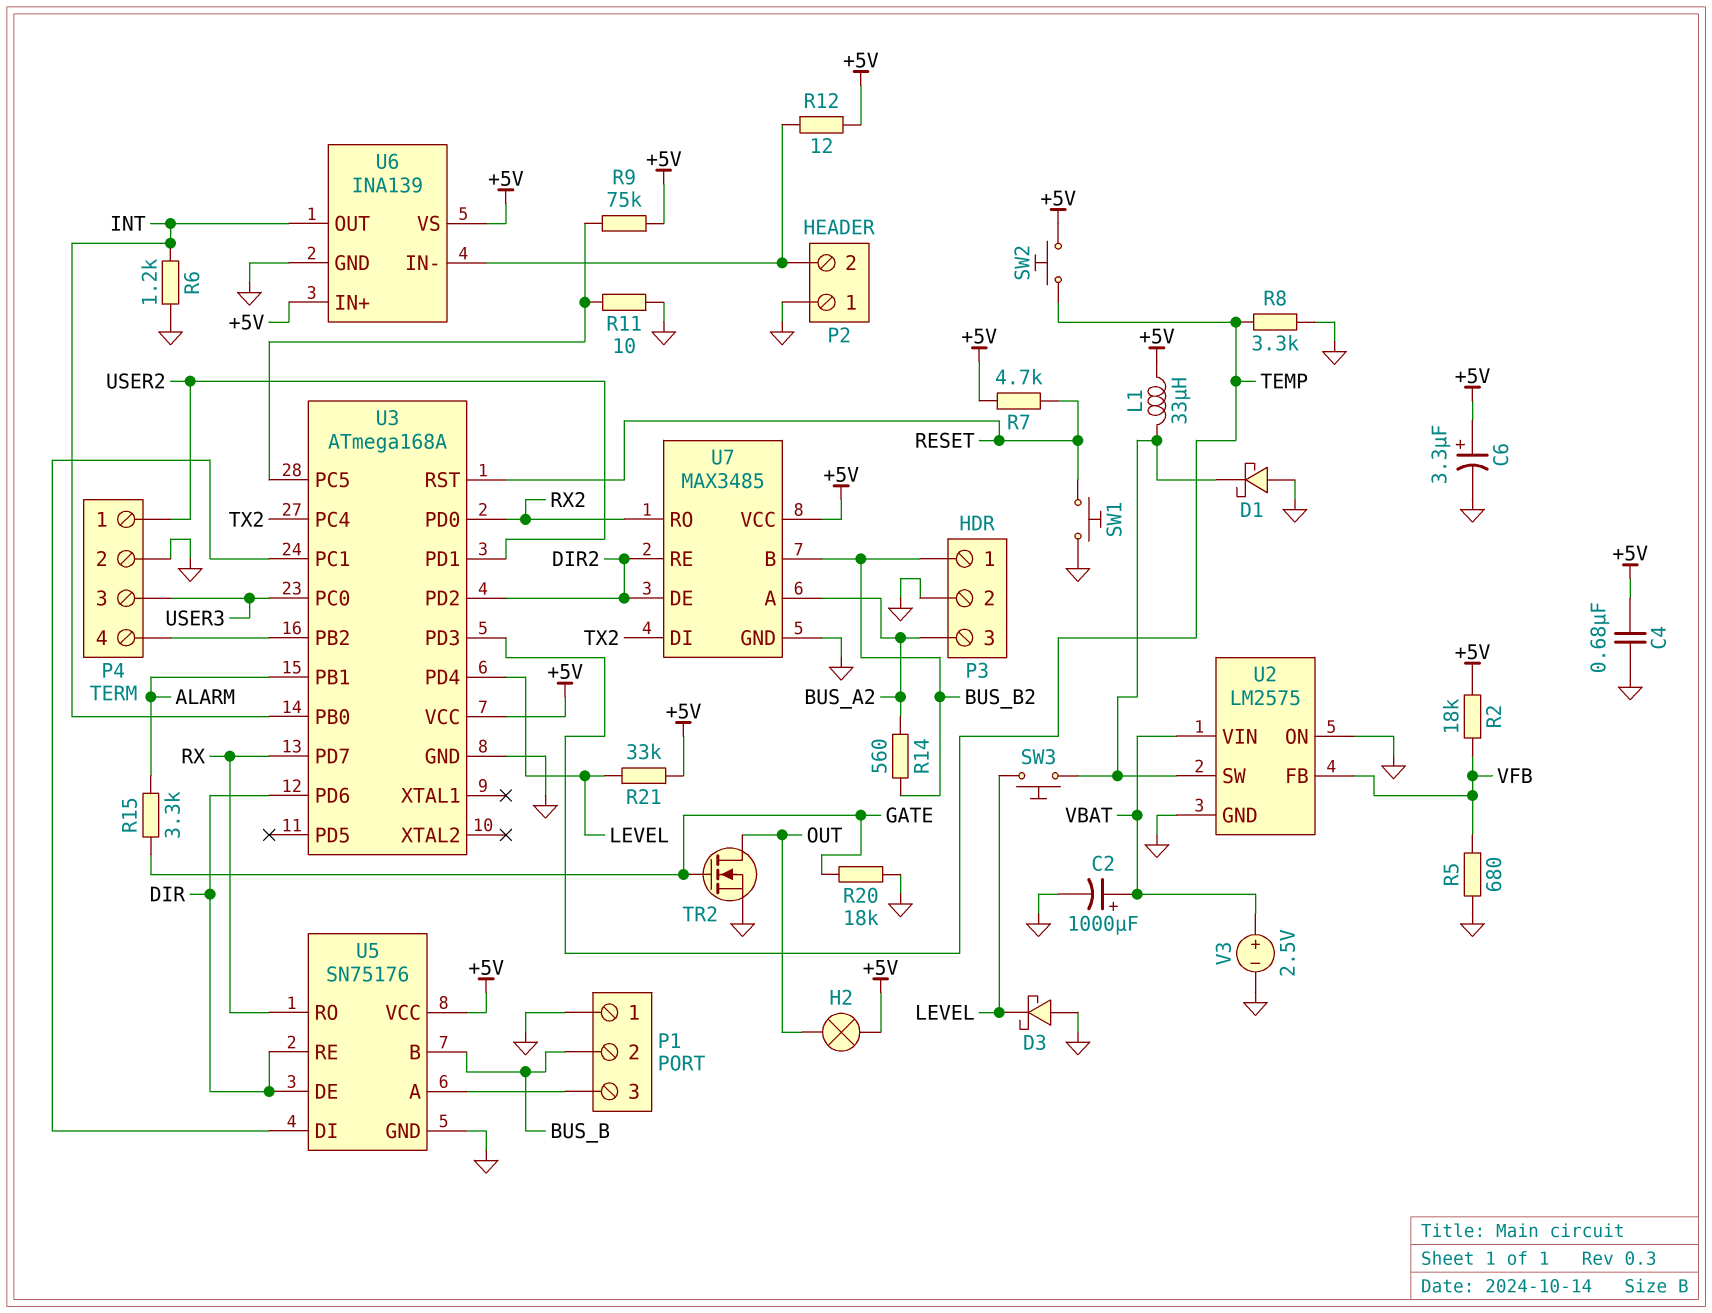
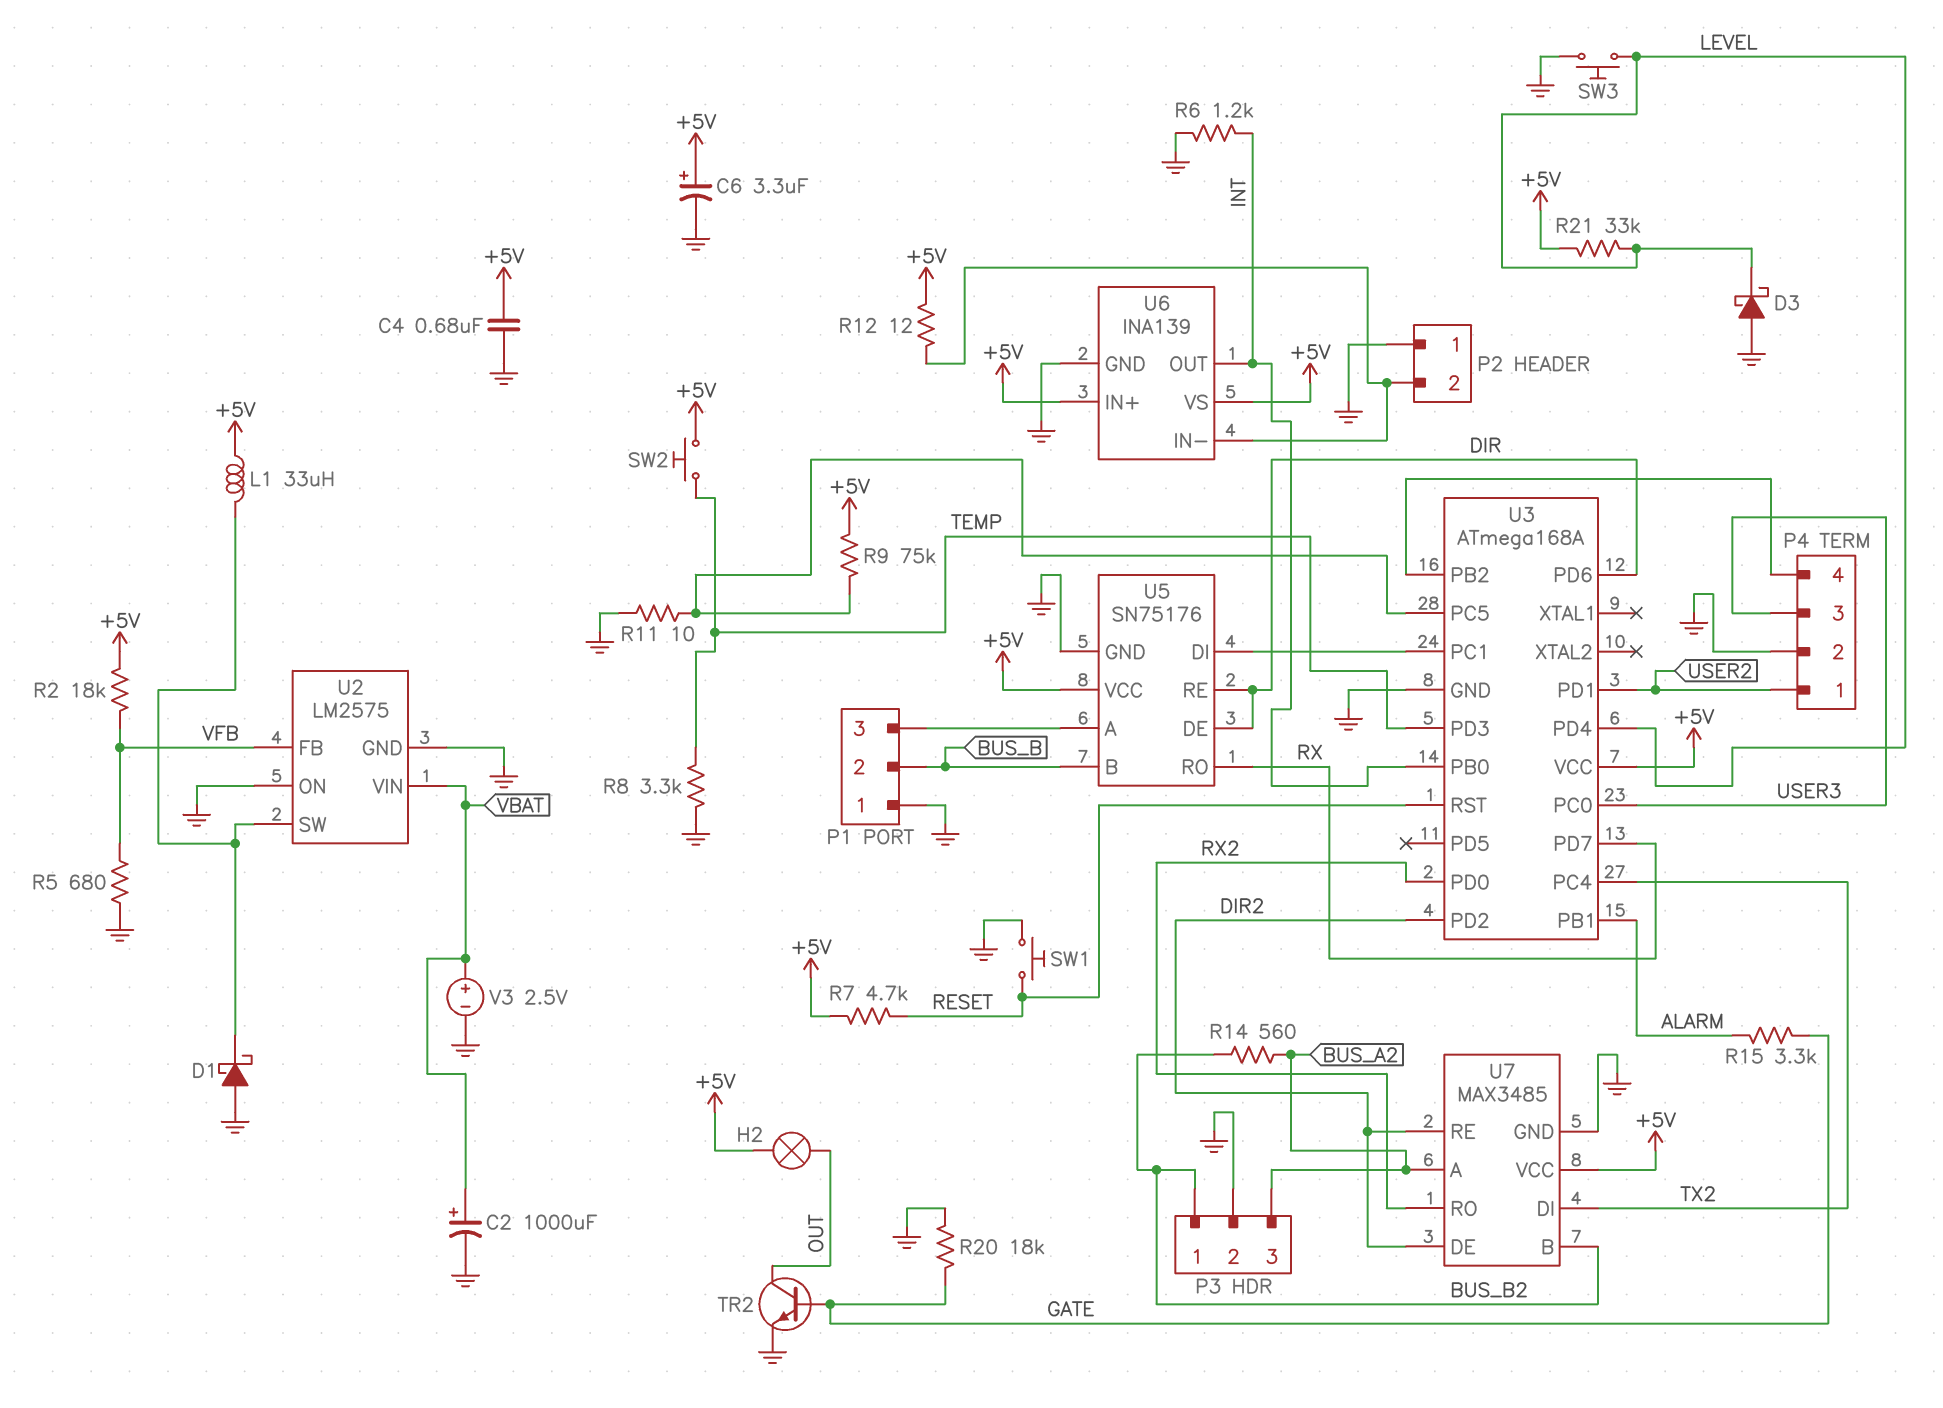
SW3: button (LEVEL, U2/SW) -> button (GND, LEVEL)
TR2: NMOS (G GATE, D OUT, S GND) -> NPN (B GATE, C OUT, E GND)

